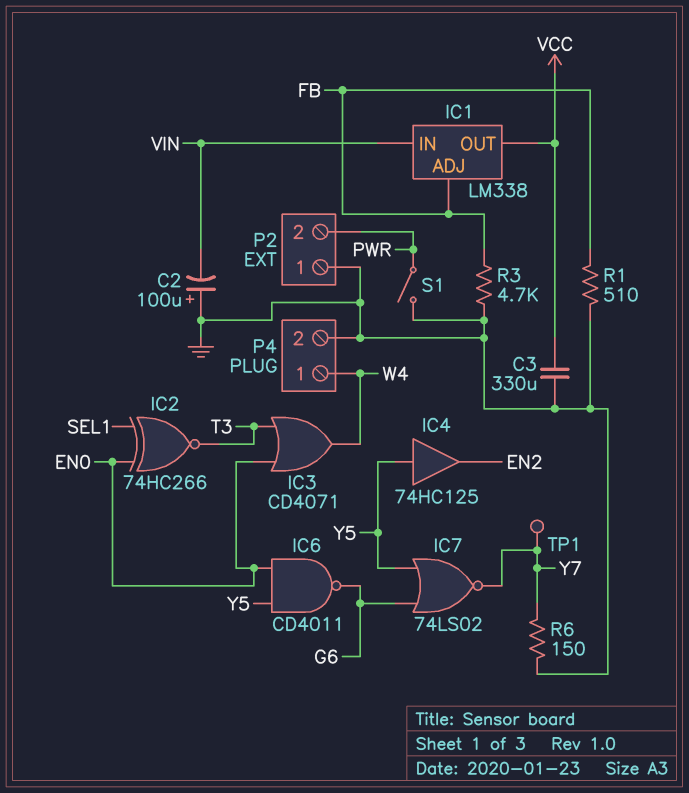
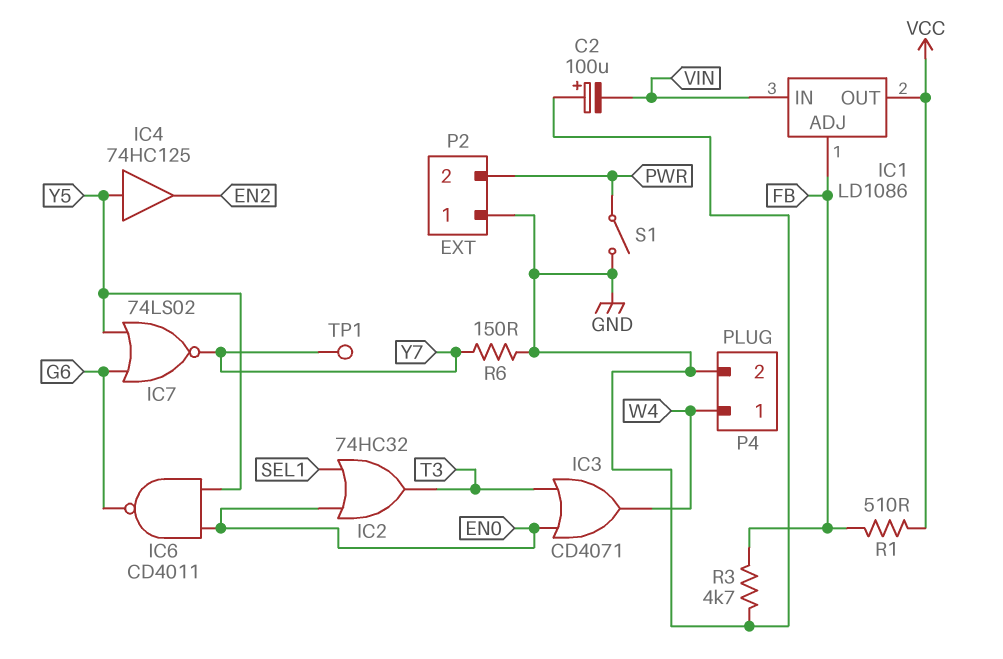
C3: 330uF (GND, VCC) -> none
IC1: LM338 -> LD1086
IC2: XNOR 74HC266 (in EN0, in SEL1, out T3) -> OR 74HC32 (in EN0, in SEL1, out T3)
R1: 510 (FB, GND) -> 510 (FB, VCC)

